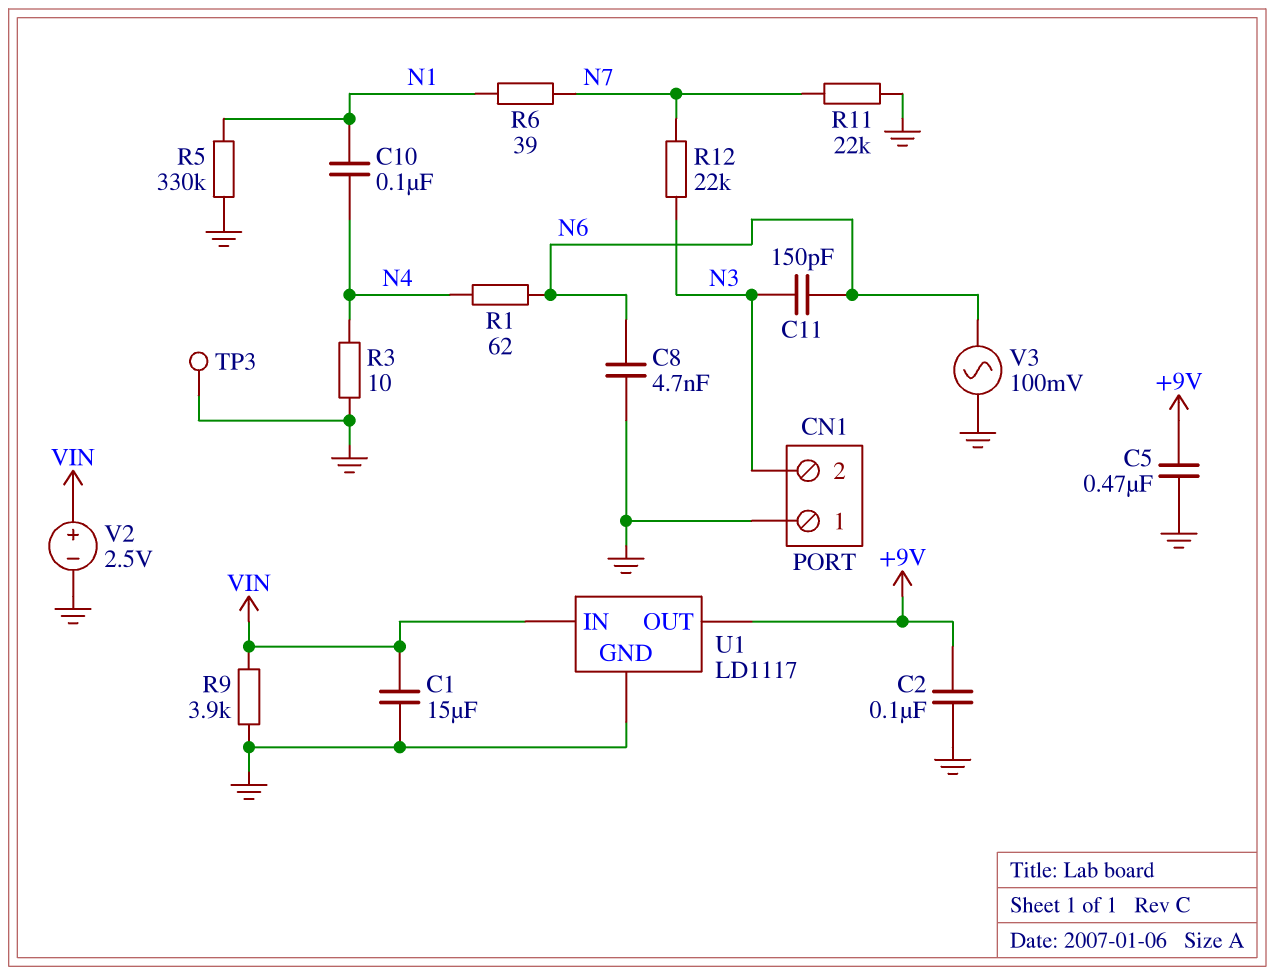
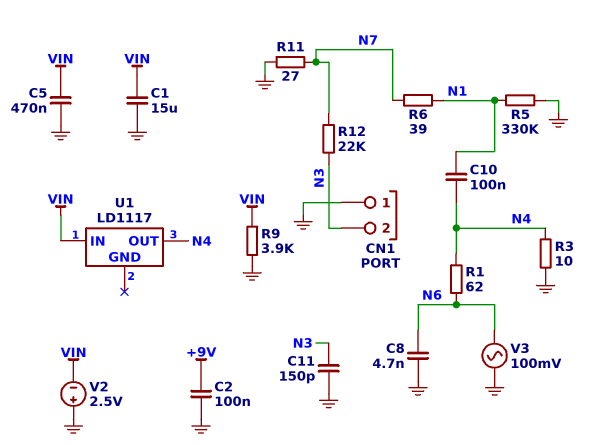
C5: 470nF (+9V, GND) -> 470nF (GND, VIN)
C11: 150pF (N3, N6) -> 150pF (GND, N3)
R11: 22k (GND, N7) -> 27 (GND, N7)
TP3: test point (GND) -> none
U1 pin GND: GND -> none
U1 pin OUT: +9V -> N4
V2: 2.5V (plus VIN, minus GND) -> 2.5V (plus GND, minus VIN)

